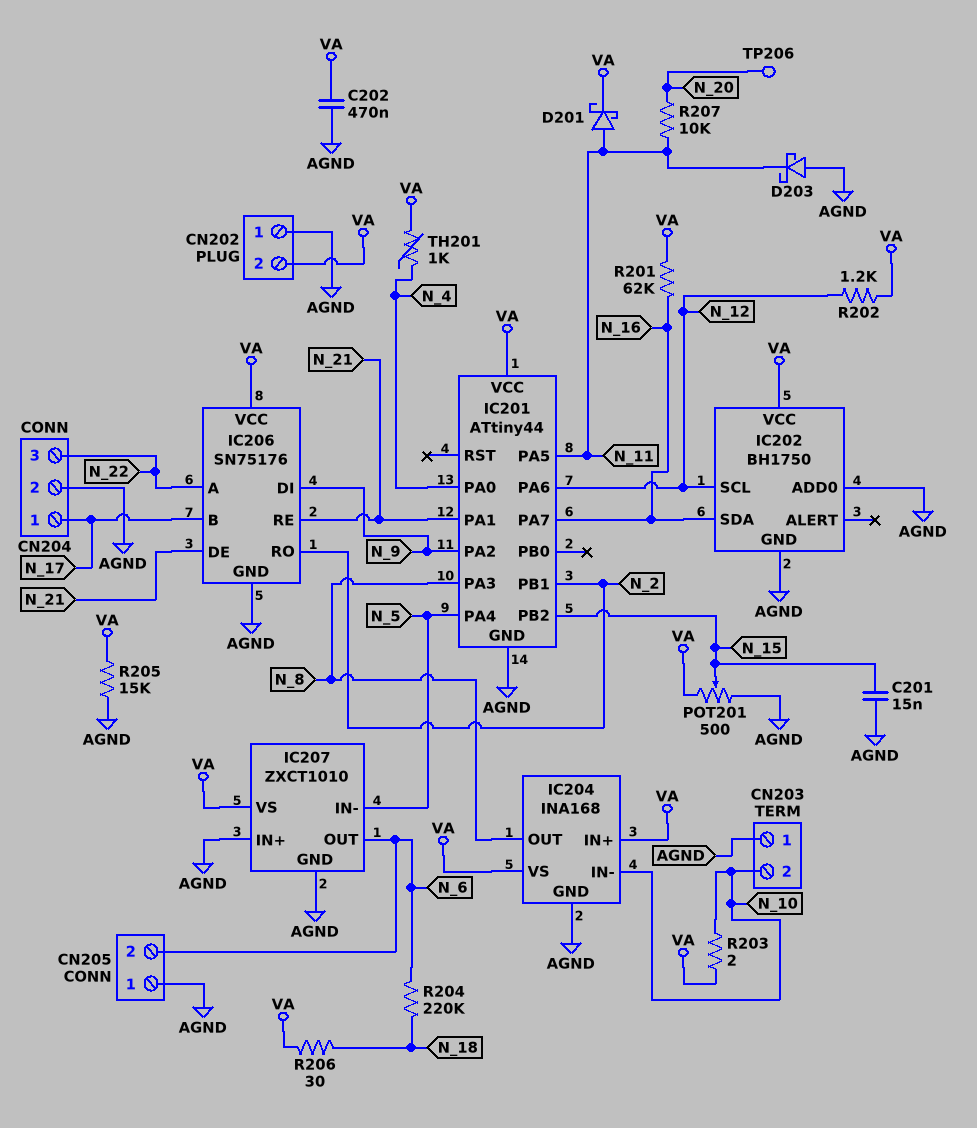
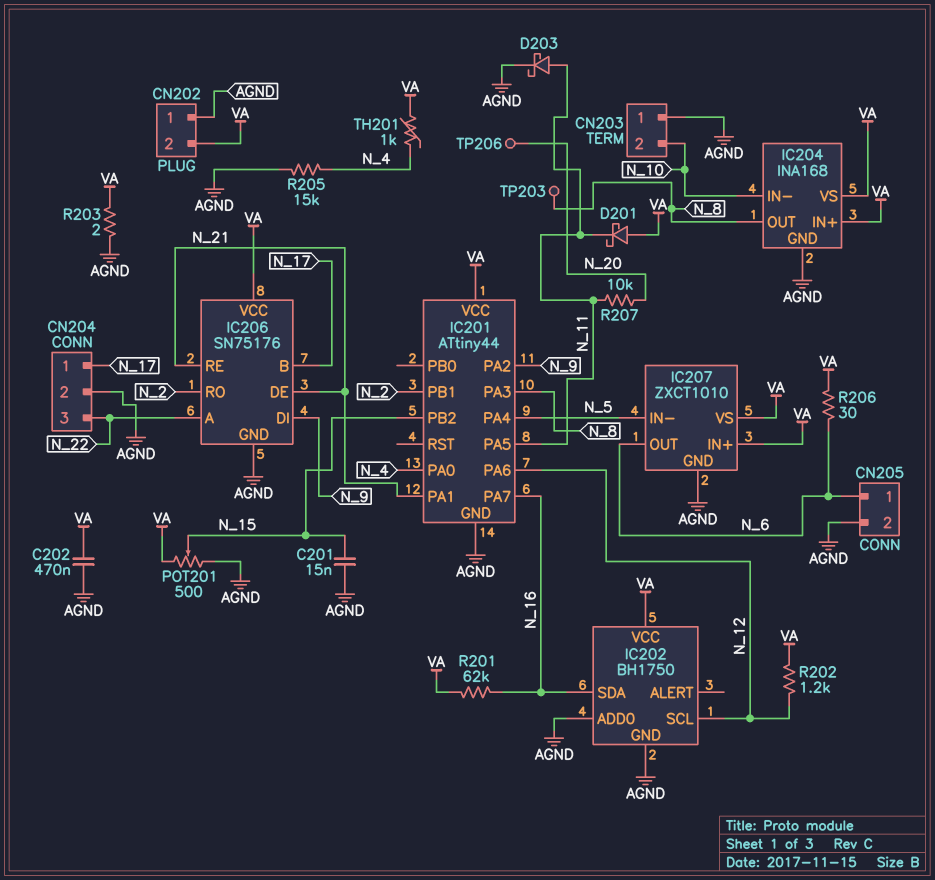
CN205 pin 1: AGND -> N_6
CN205 pin 2: N_6 -> AGND
D201: schottky (A N_11, K VA) -> schottky (A VA, K N_11)
D203: schottky (A AGND, K N_11) -> schottky (A N_11, K AGND)
IC207 pin IN+: AGND -> VA
R203: 2 (N_10, VA) -> 2 (AGND, VA)
R204: 220k (N_6, N_18) -> none
R205: 15k (AGND, VA) -> 15k (AGND, N_4)
R206: 30 (N_18, VA) -> 30 (N_6, VA)
TP203: none -> test point (N_8)

